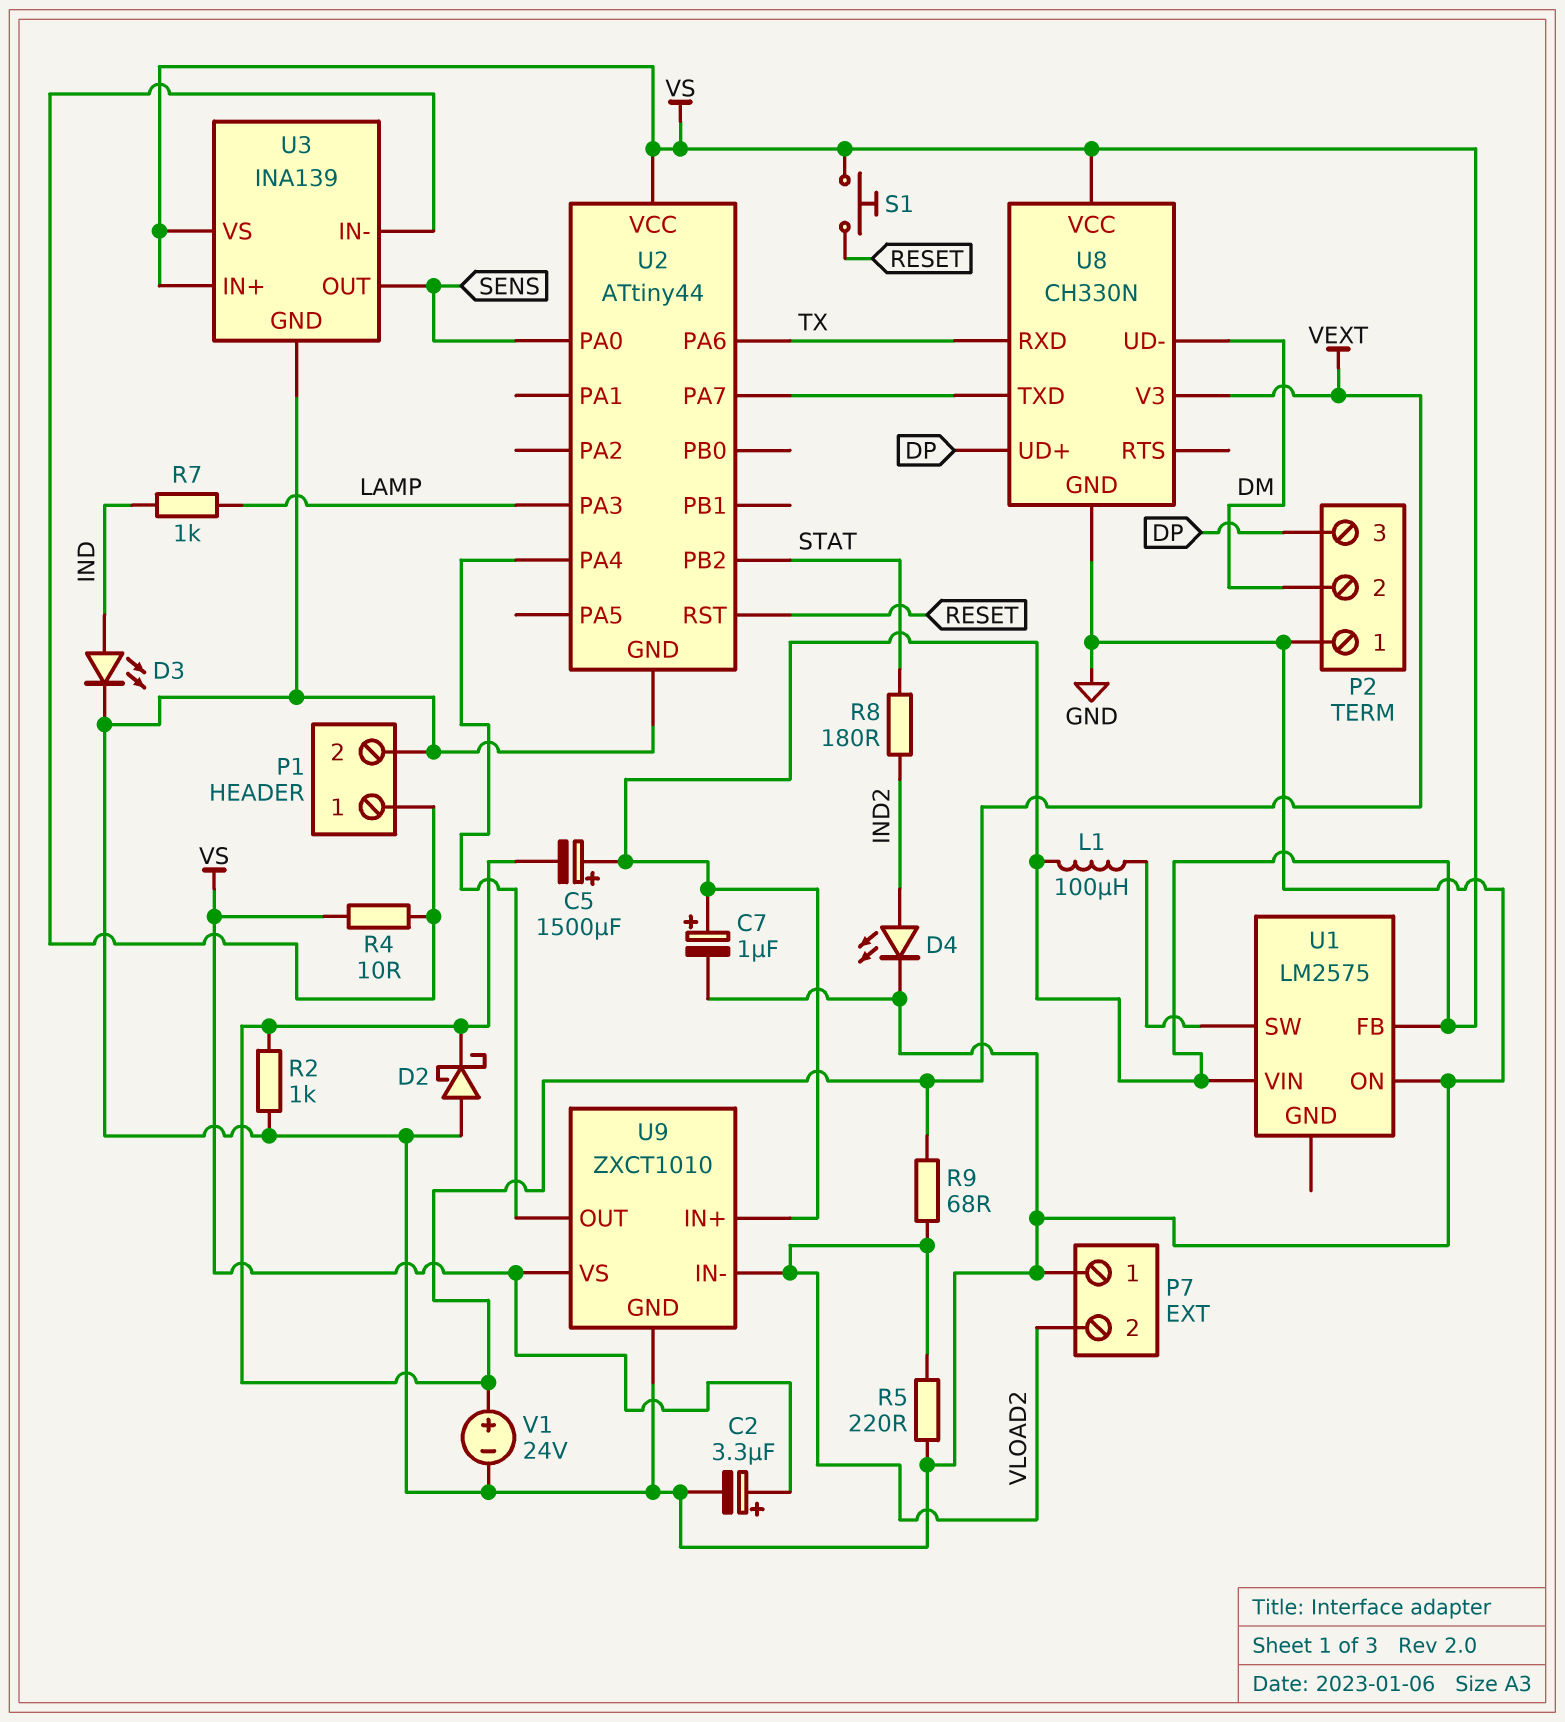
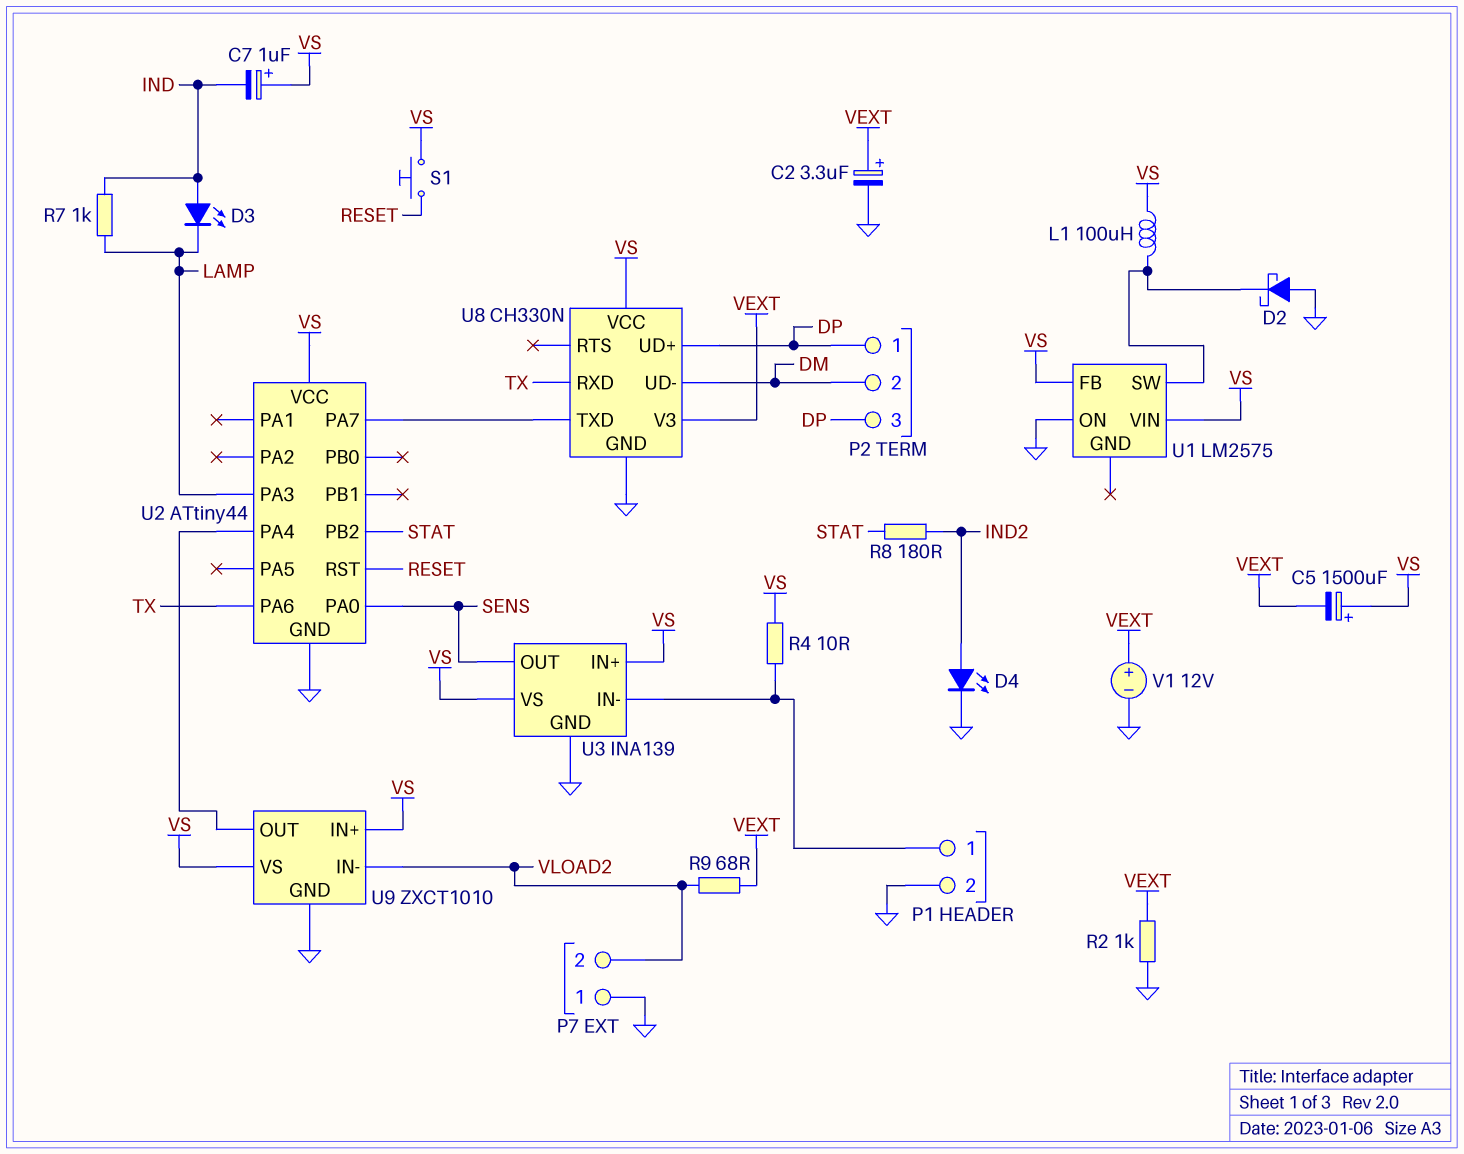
C2: 3.3uF (plus VS, minus GND) -> 3.3uF (plus VEXT, minus GND)
C7: 1uF (plus VS, minus GND) -> 1uF (plus VS, minus IND)
D2: schottky (A GND, K VEXT) -> schottky (A GND, K U1/SW)
D3: LED (A IND, K GND) -> LED (A IND, K LAMP)
P2 pin 1: GND -> DP
R5: 220 (GND, VLOAD2) -> none
V1: 24V (plus VEXT, minus GND) -> 12V (plus VEXT, minus GND)

